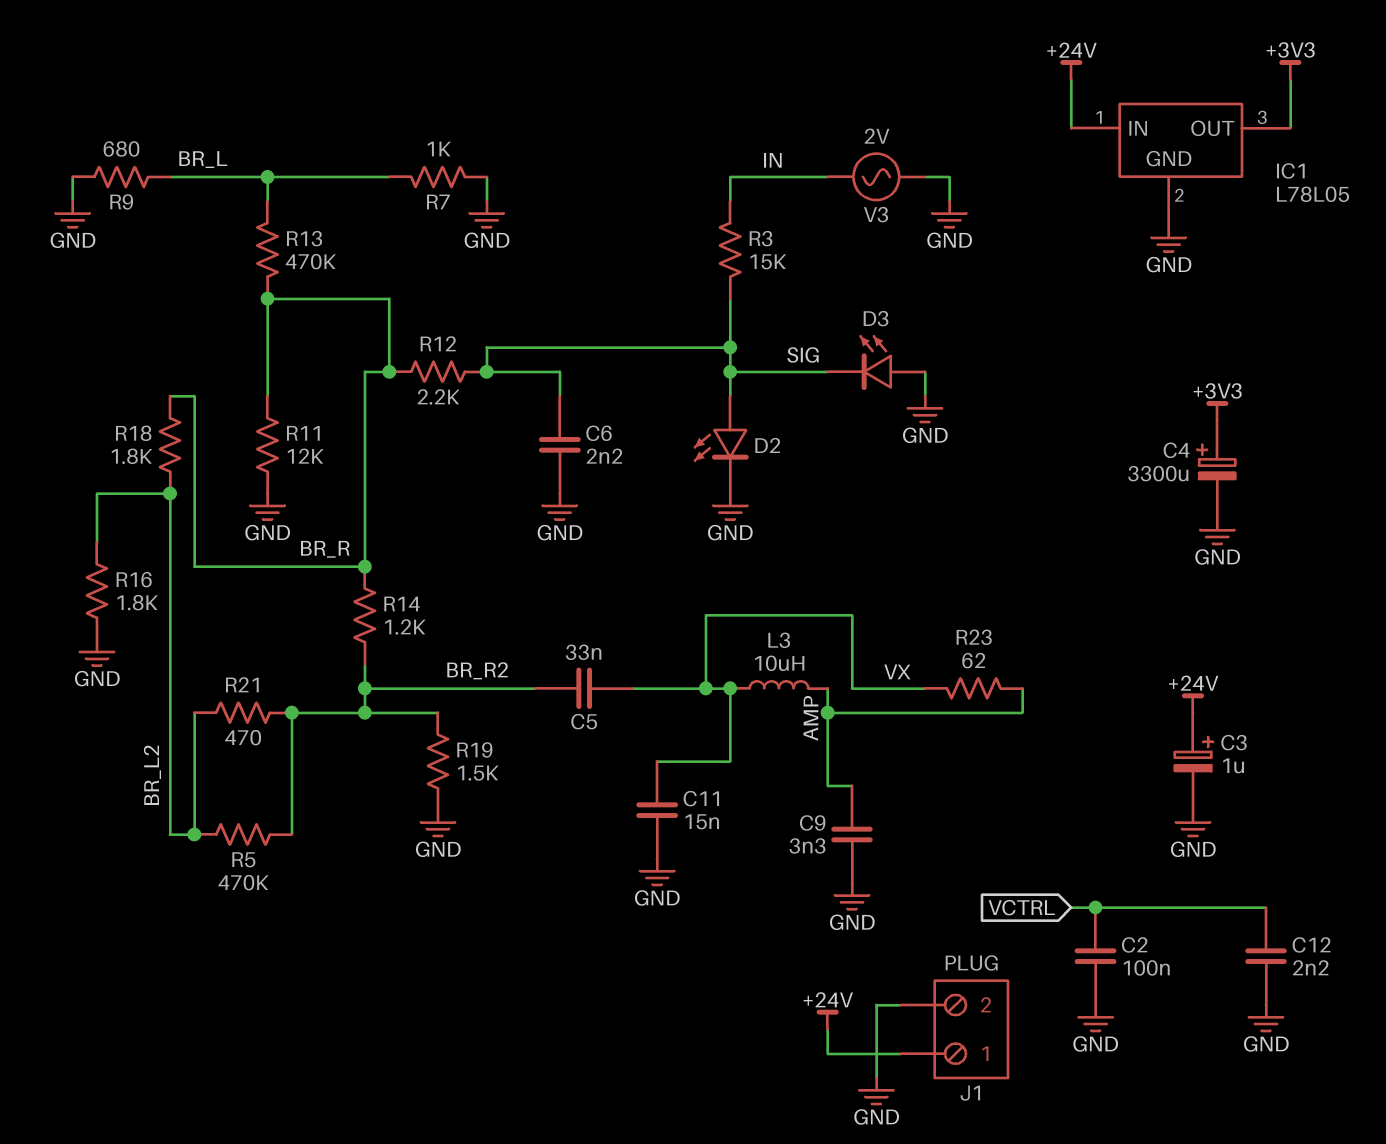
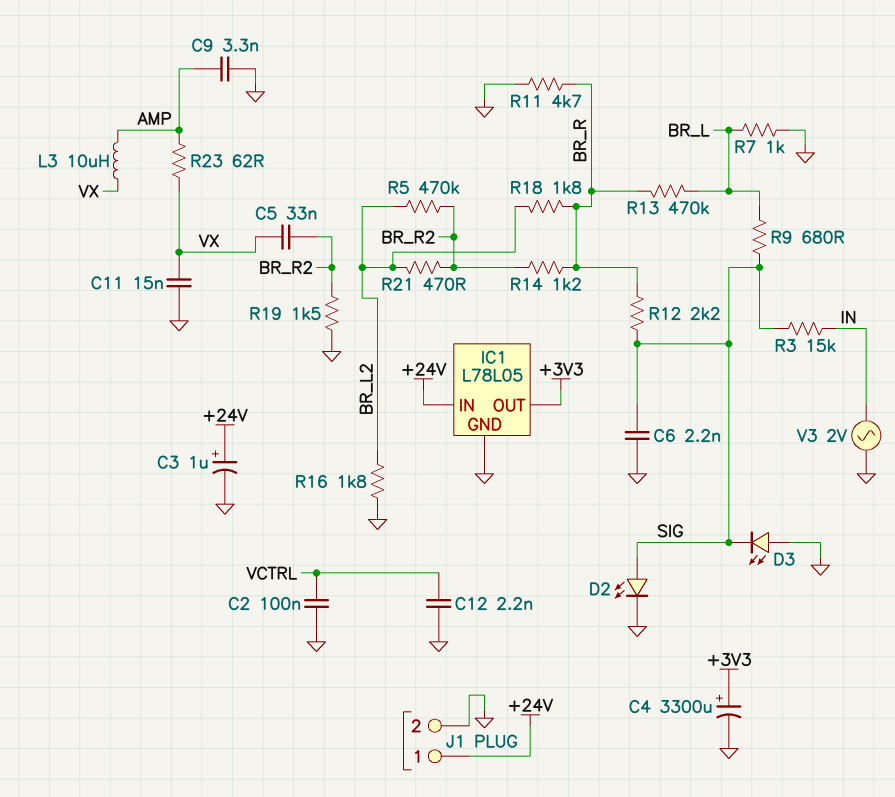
R9: 680 (BR_L, GND) -> 680 (BR_L, SIG)
R11: 12k (BR_R, GND) -> 4.7k (BR_R, GND)

